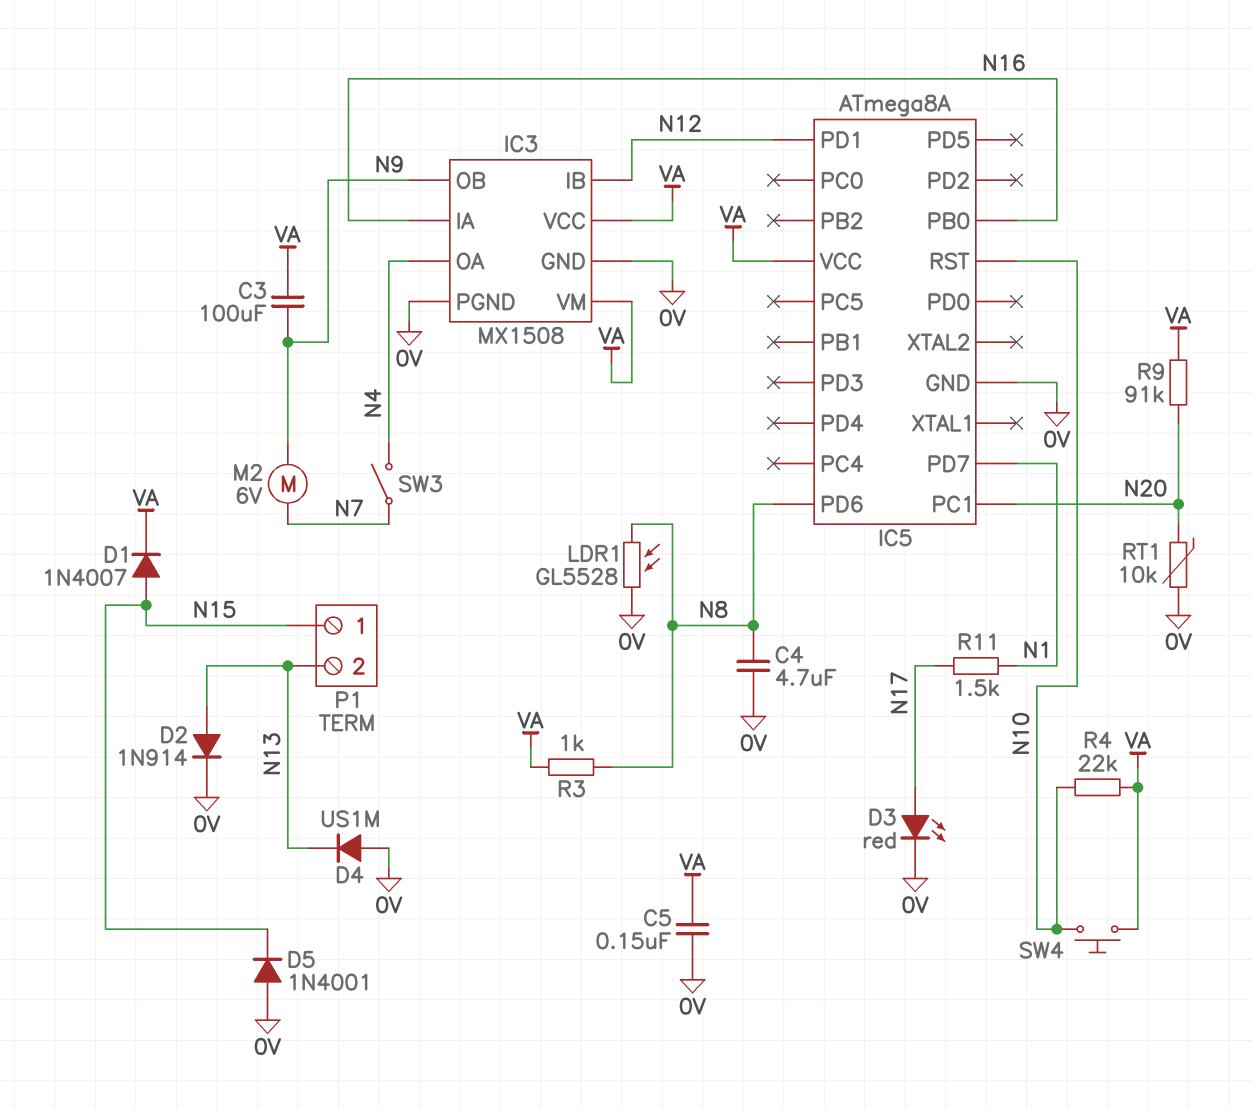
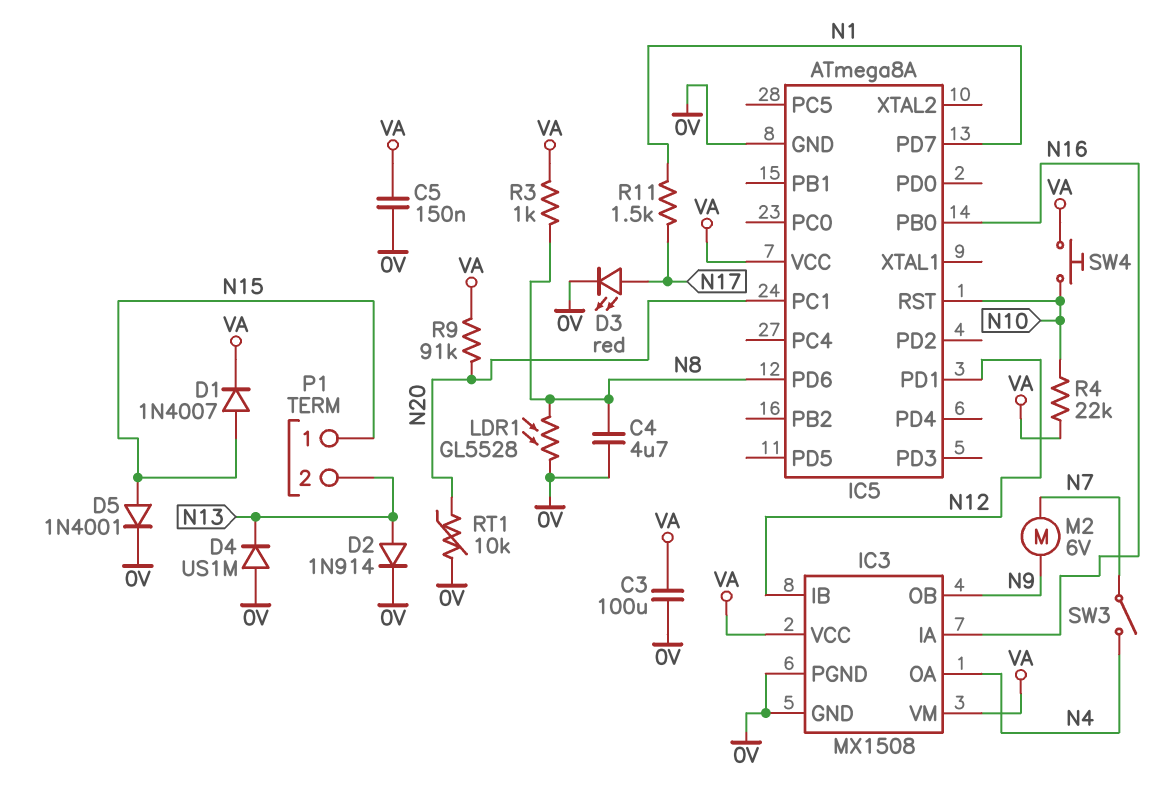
C3: 100uF (N9, VA) -> 100uF (0V, VA)
D5: diode 1N4001 (A 0V, K N15) -> diode 1N4001 (A N15, K 0V)

